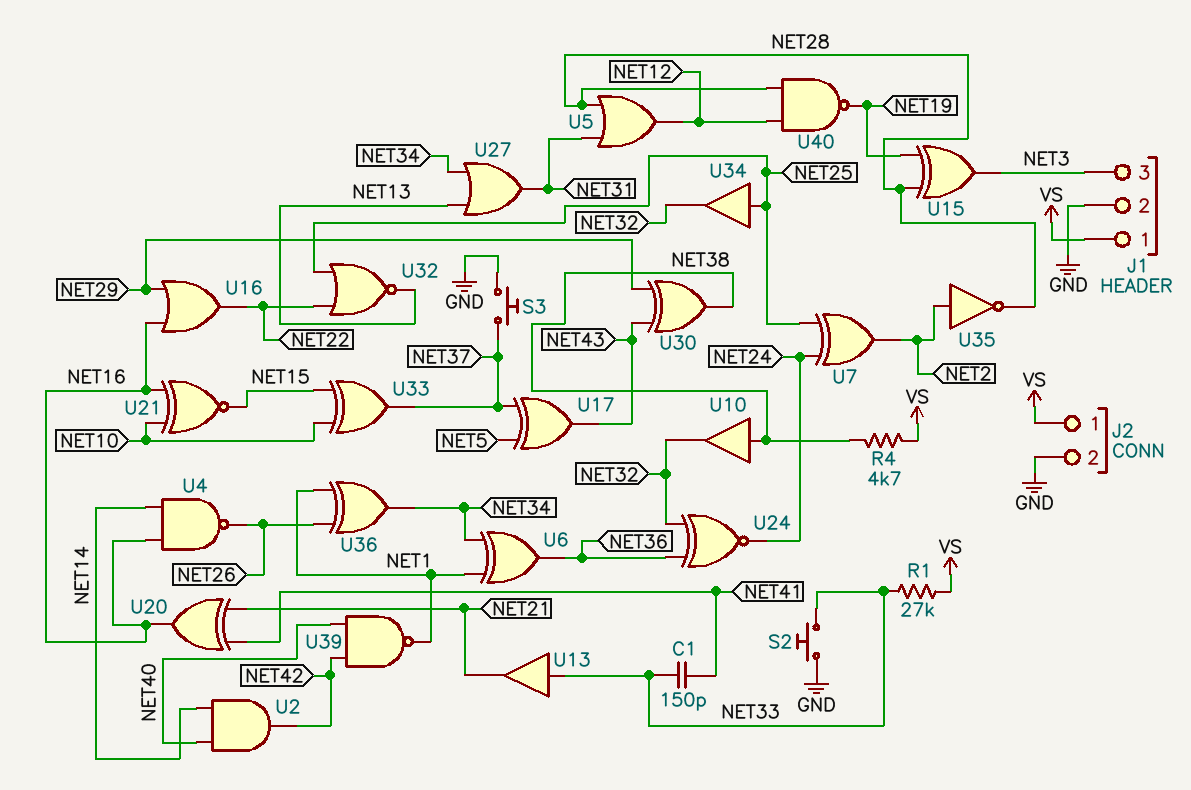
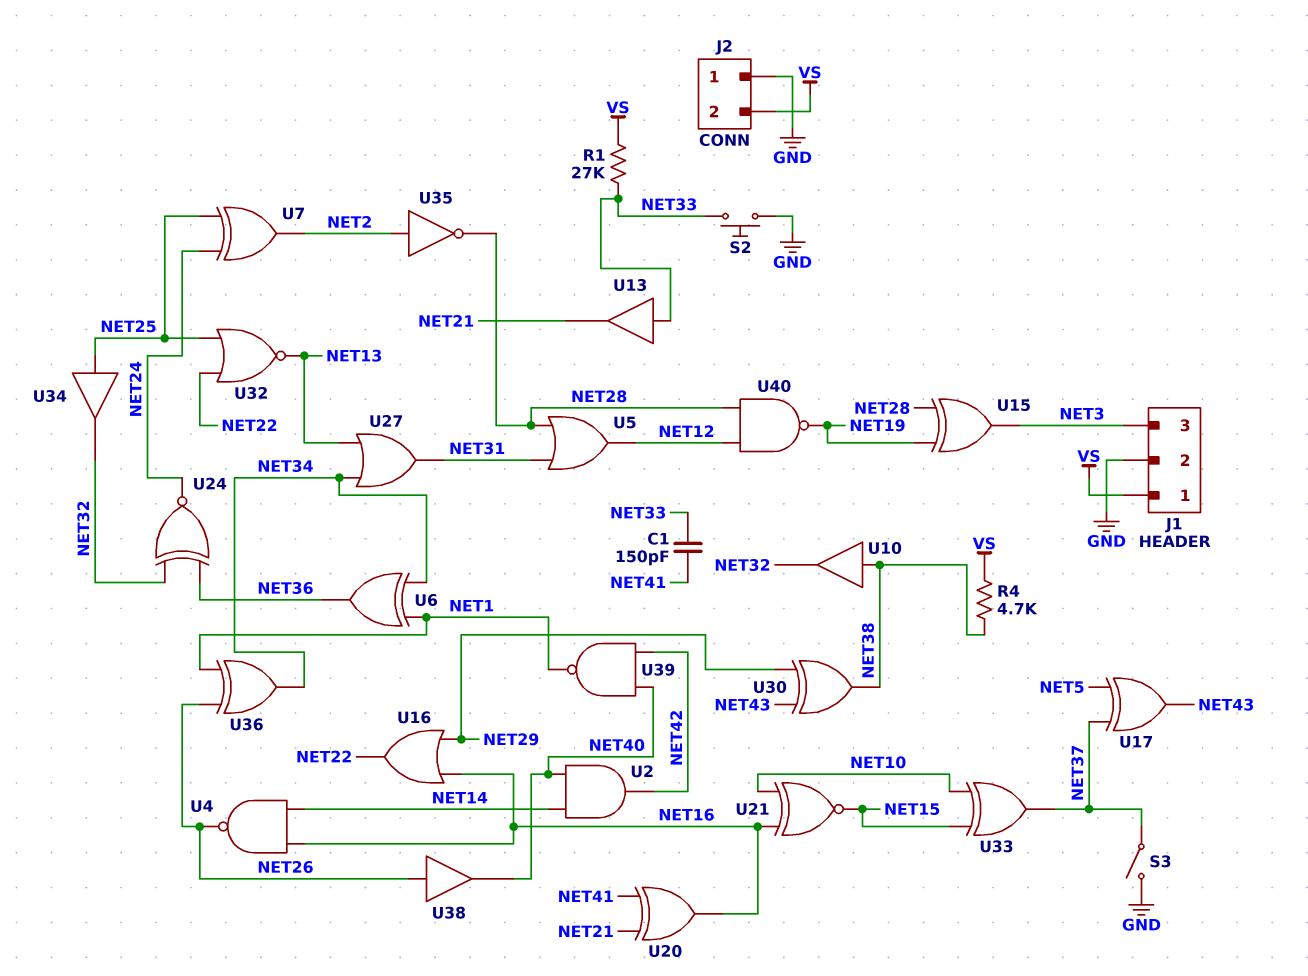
J2 pin 1: VS -> GND
J2 pin 2: GND -> VS
S3: button (GND, NET37) -> switch (GND, NET37)
U38: none -> buffer (in NET26, out NET40)

